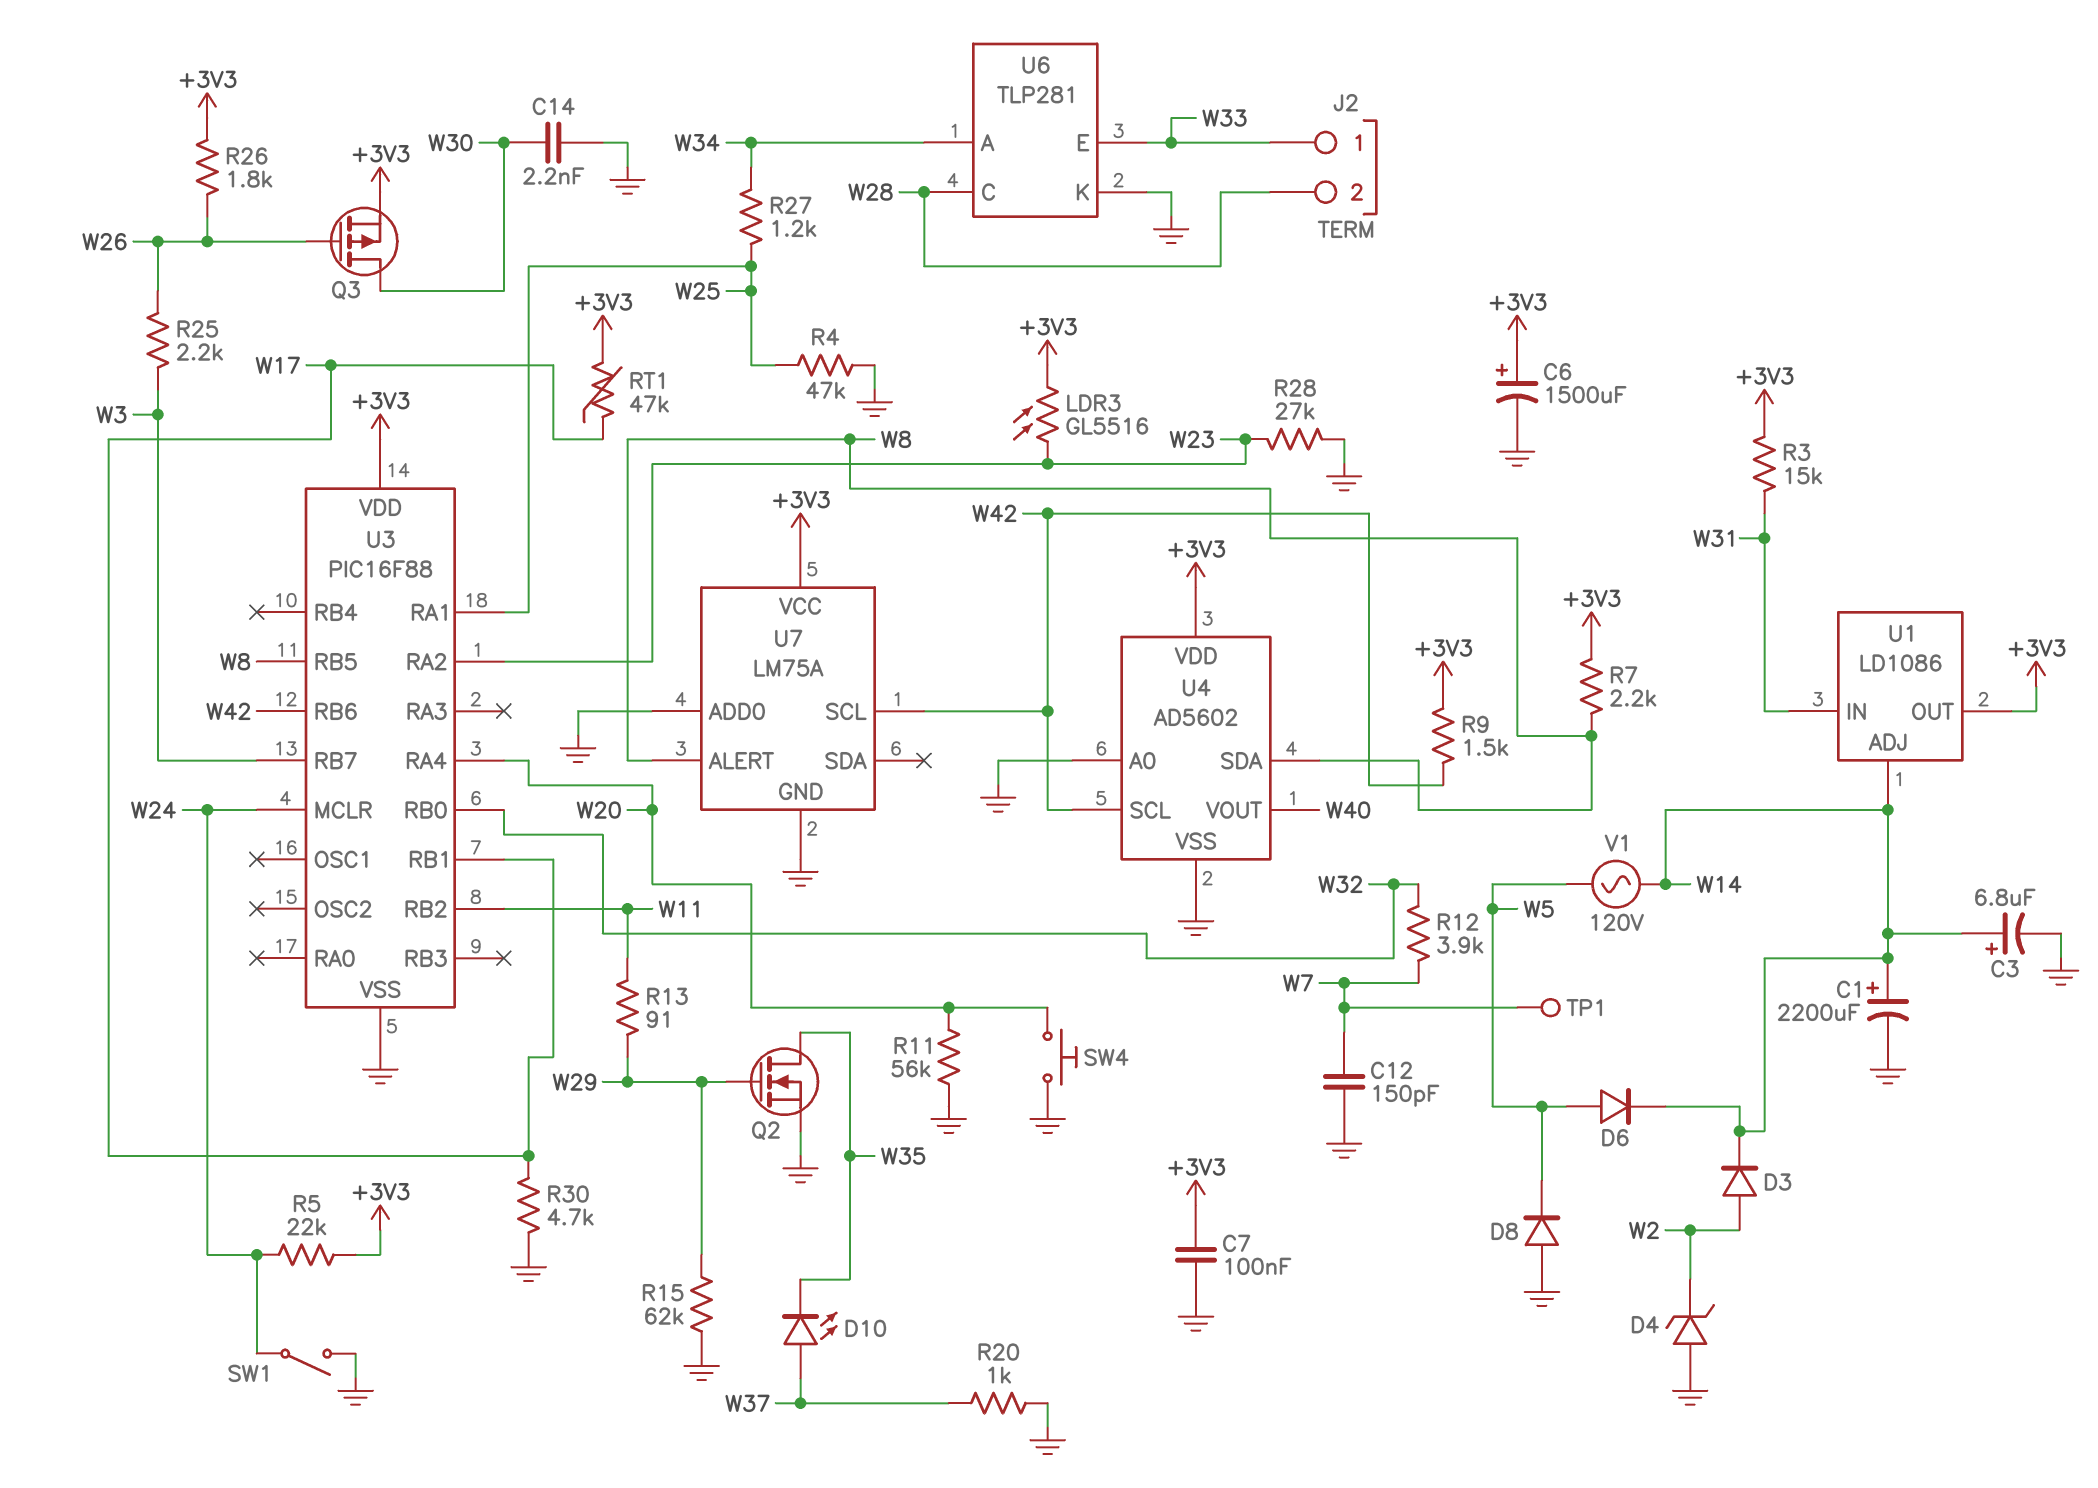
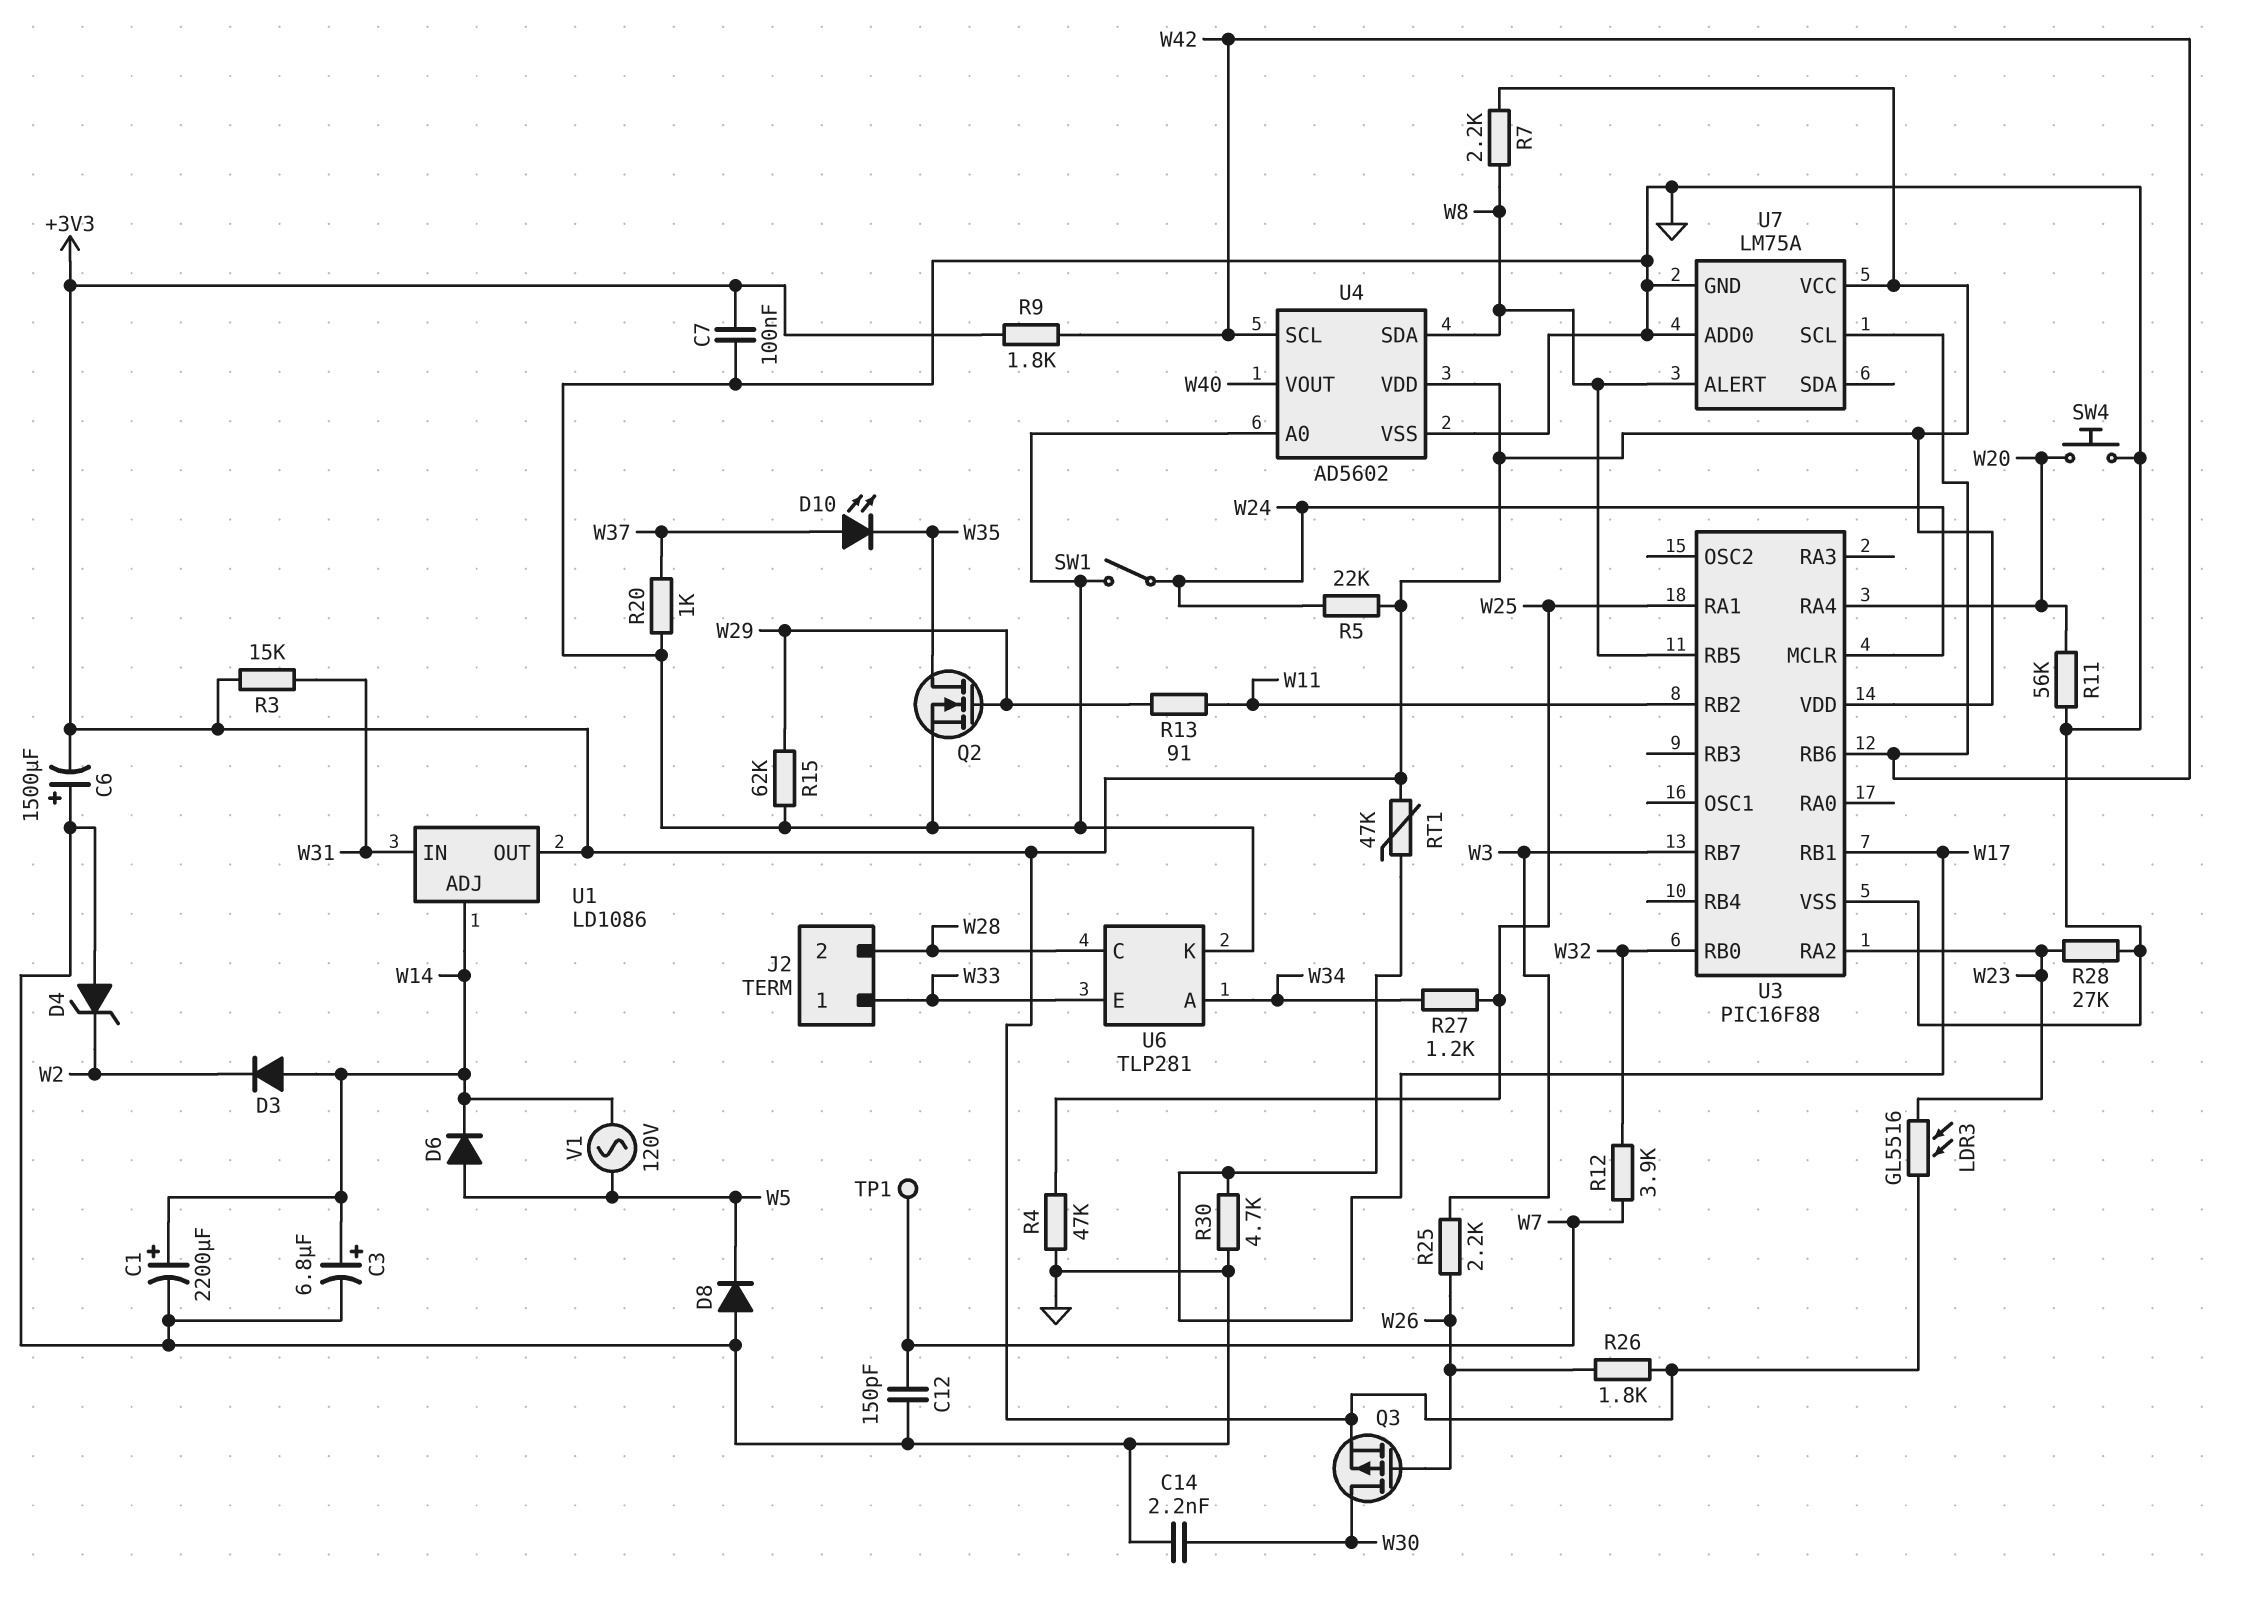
C6: 1500uF (plus +3V3, minus GND) -> 1500uF (plus GND, minus +3V3)
D3: diode (A W2, K W14) -> diode (A W14, K W2)
R9: 1.5k (+3V3, W42) -> 1.8k (+3V3, W42)

